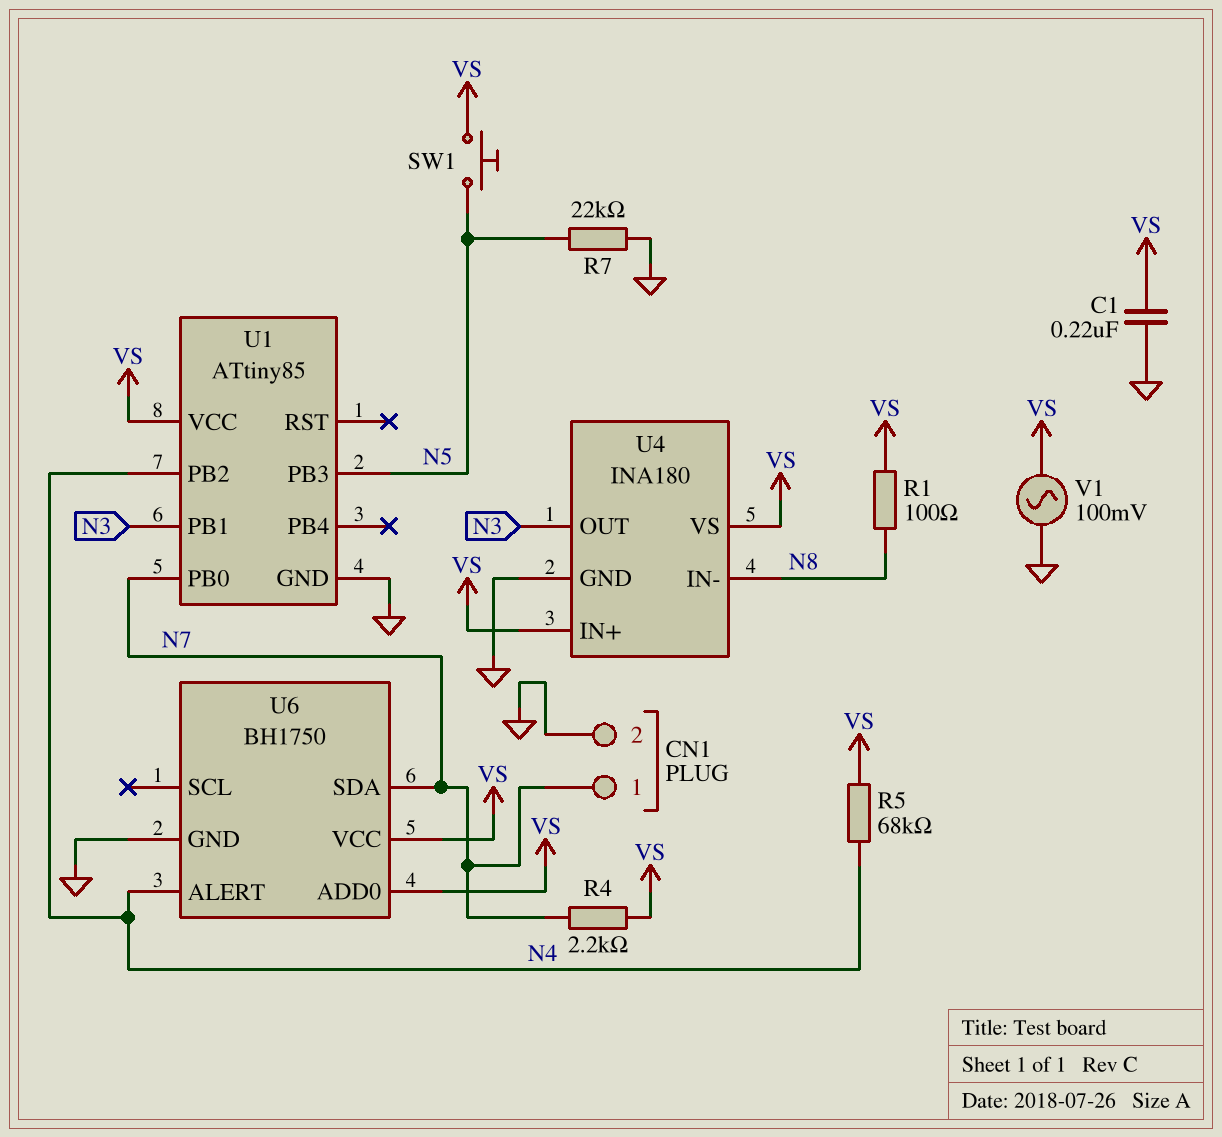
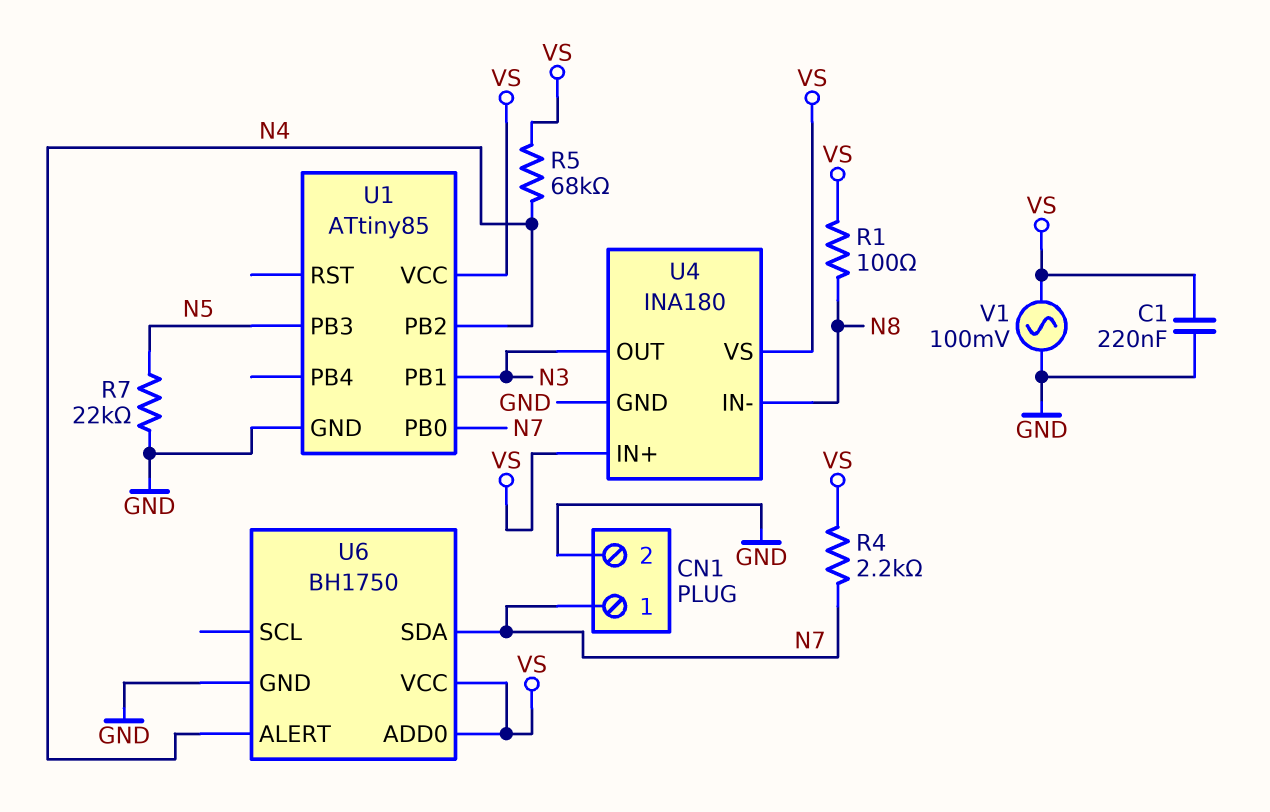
SW1: button (N5, VS) -> none

